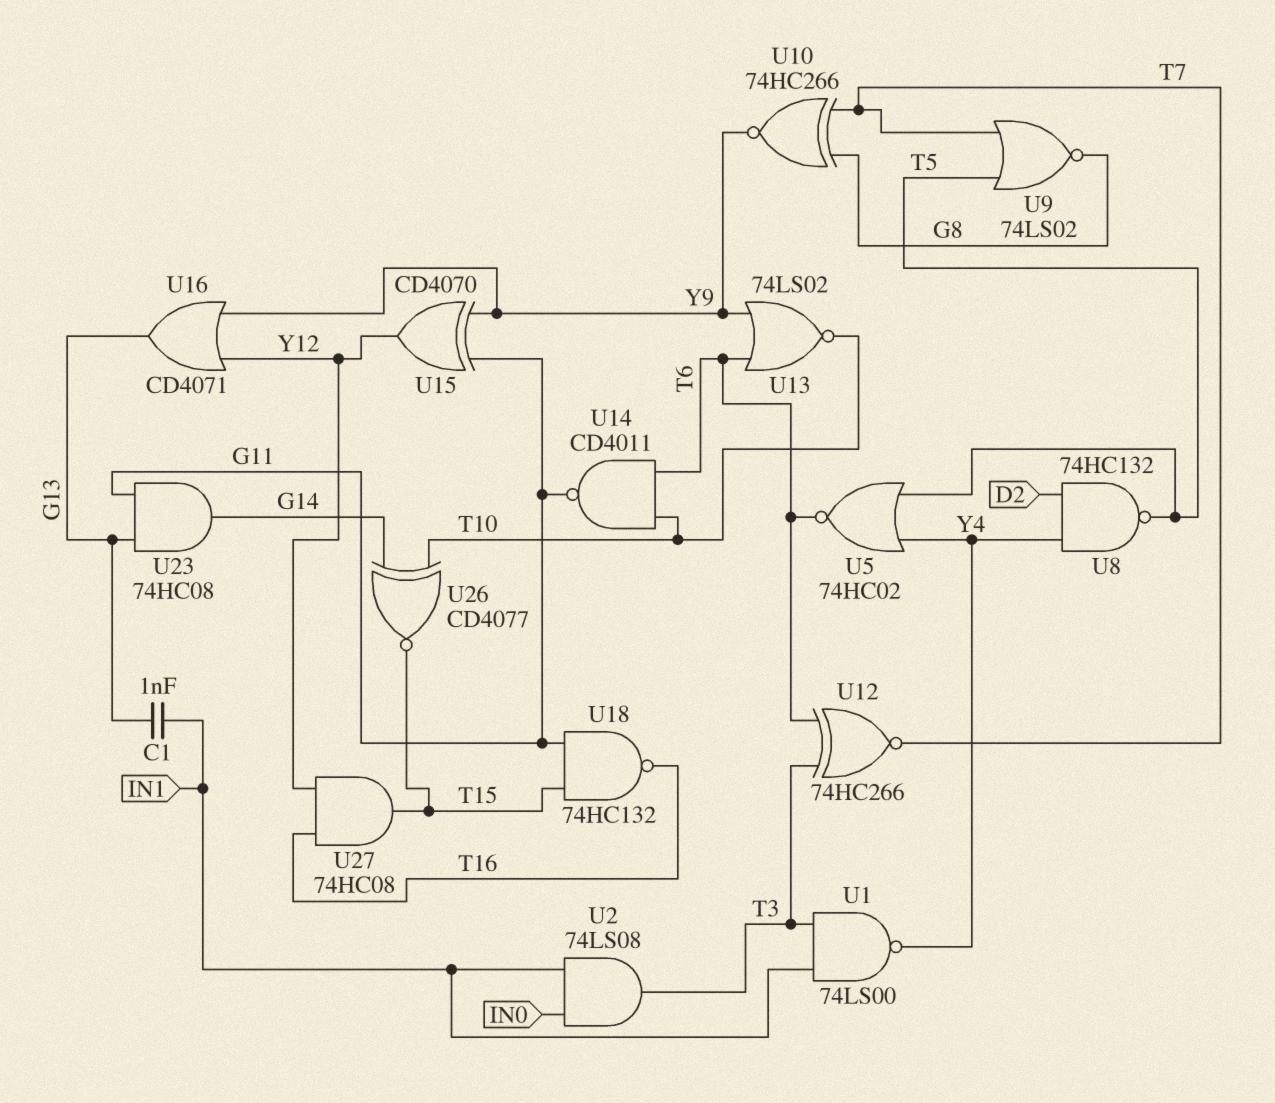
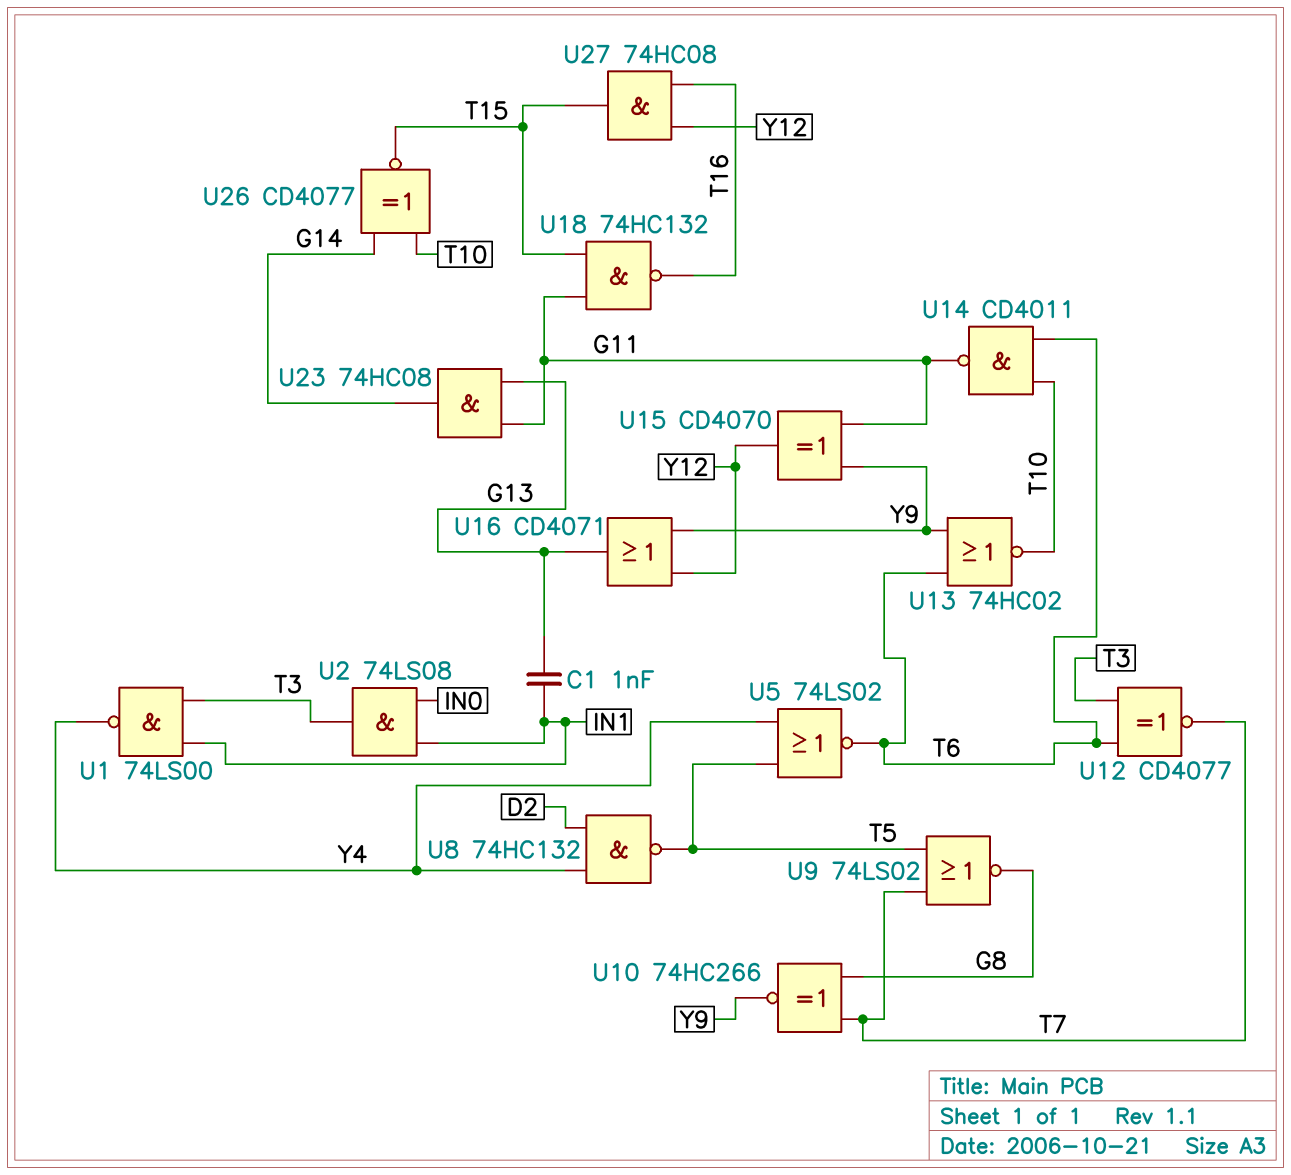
U5: NOR 74HC02 (in T5, in Y4, out T6) -> NOR 74LS02 (in T5, in Y4, out T6)
U12: XNOR 74HC266 (in T3, in T6, out T7) -> XNOR CD4077 (in T3, in T6, out T7)
U13: NOR 74LS02 (in T6, in Y9, out T10) -> NOR 74HC02 (in T6, in Y9, out T10)

